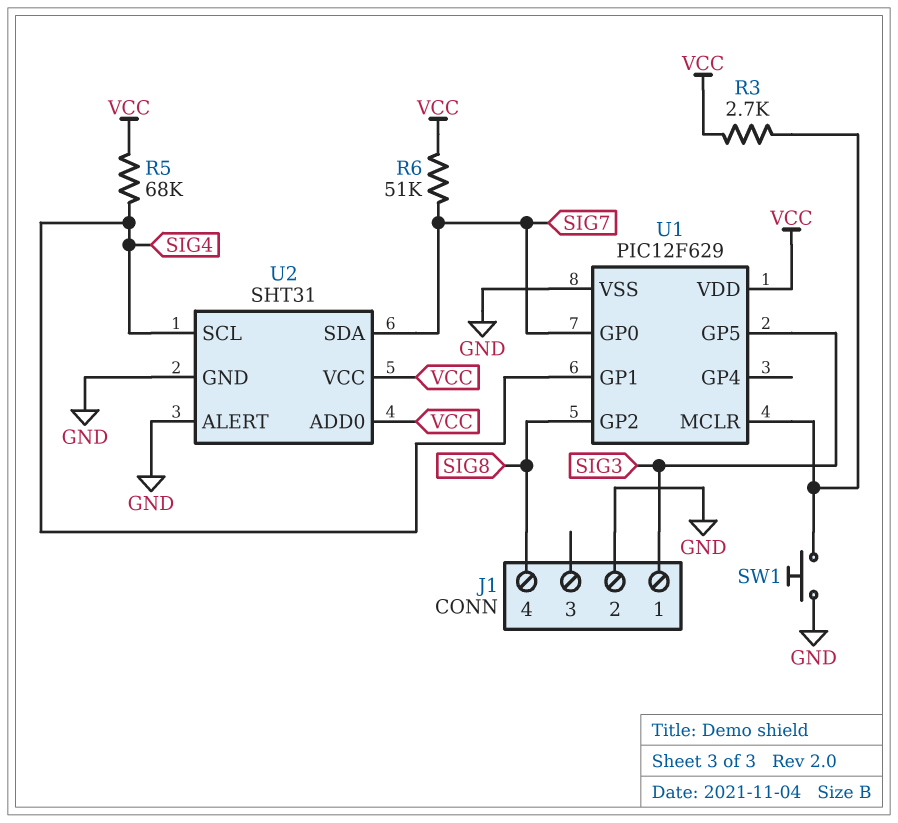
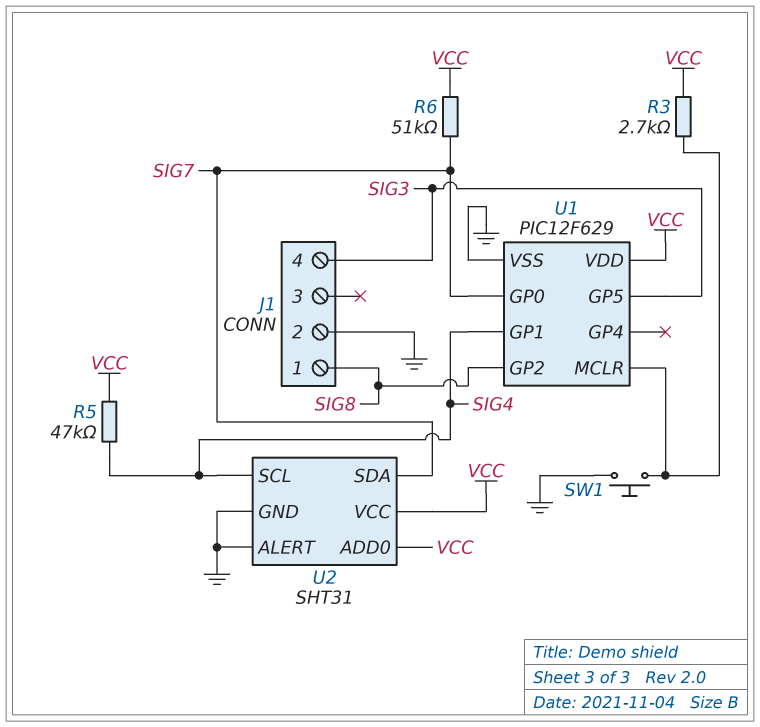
J1 pin 1: SIG3 -> SIG8
J1 pin 4: SIG8 -> SIG3
R5: 68k (SIG4, VCC) -> 47k (SIG4, VCC)

